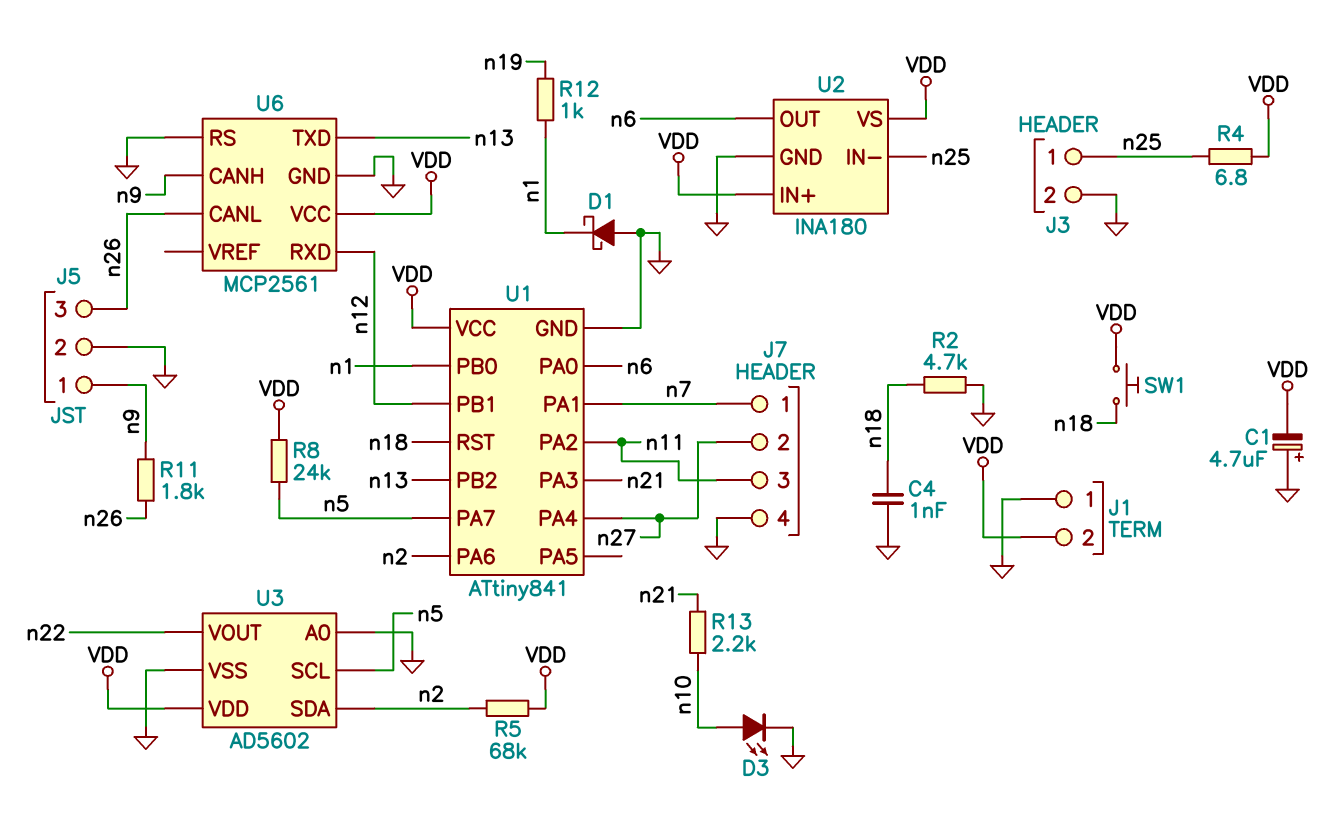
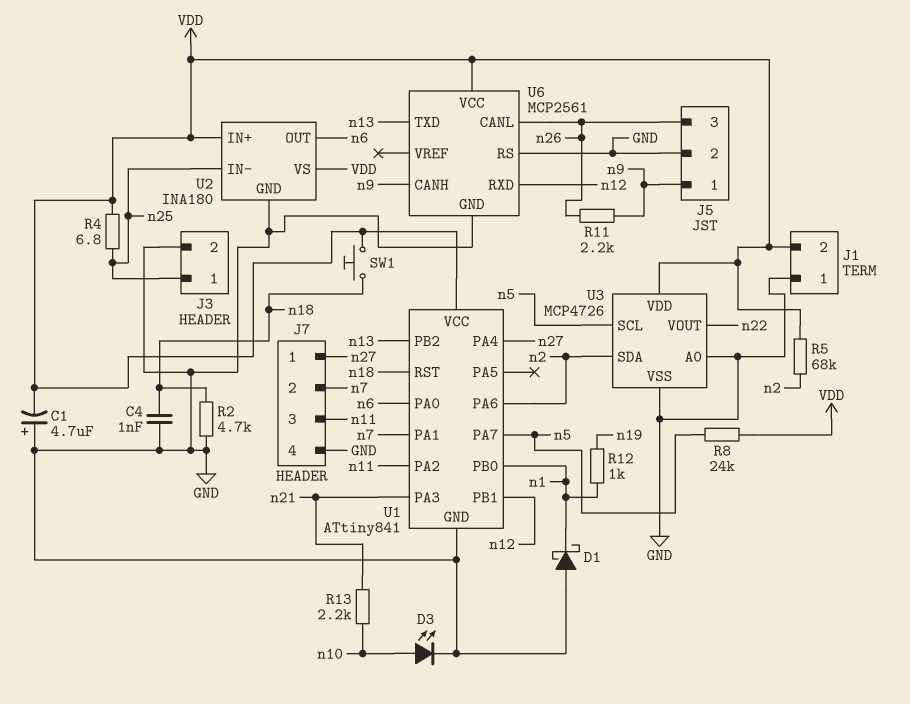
J7 pin 1: n7 -> n27
J7 pin 2: n27 -> n7
R11: 1.8k (n9, n26) -> 2.2k (n9, n26)
U3: AD5602 -> MCP4726

